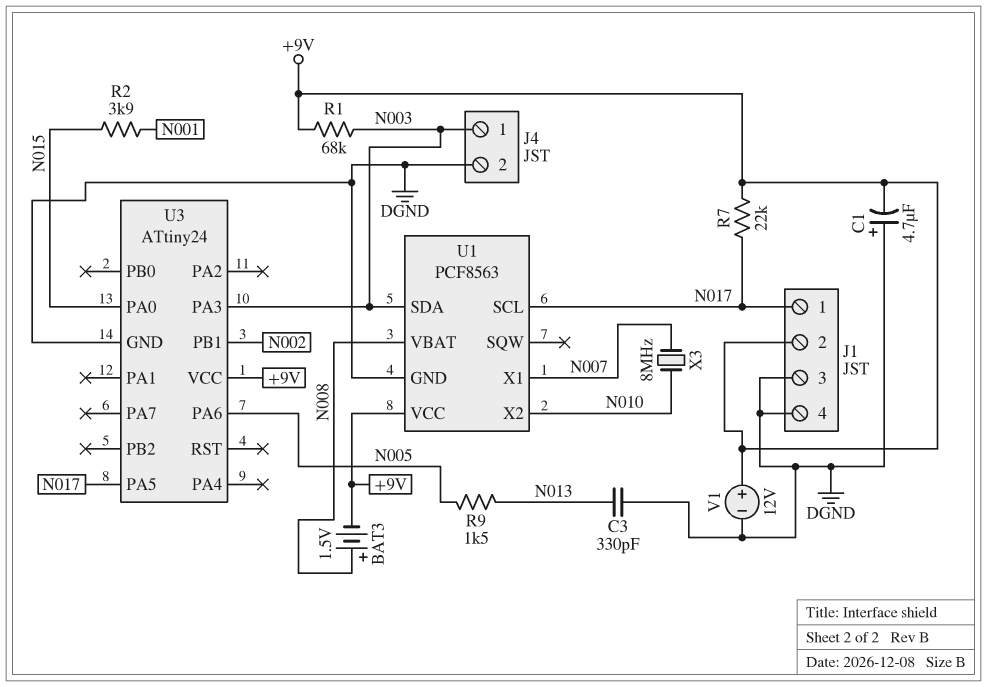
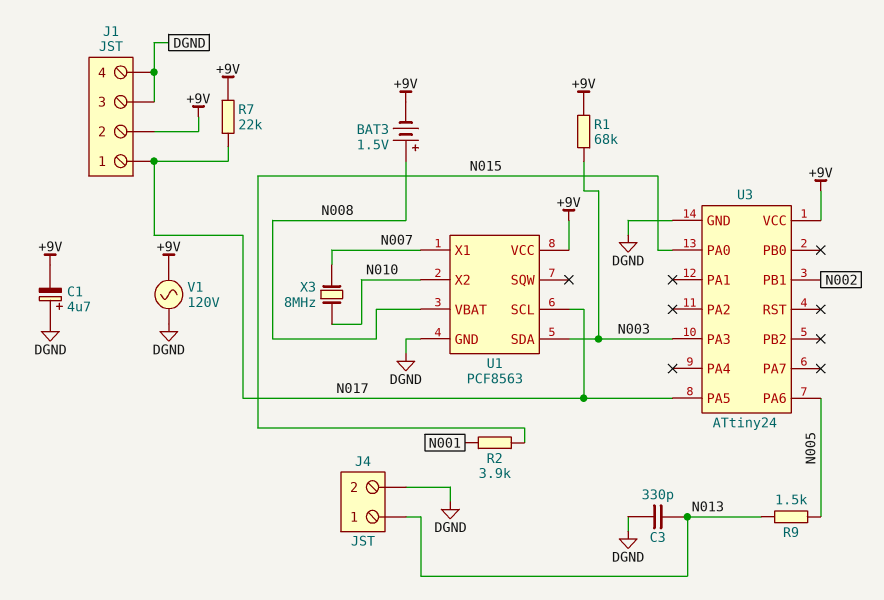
J4 pin 1: N003 -> N013
V1: 12V (plus +9V, minus DGND) -> AC 120V (+9V, DGND)

